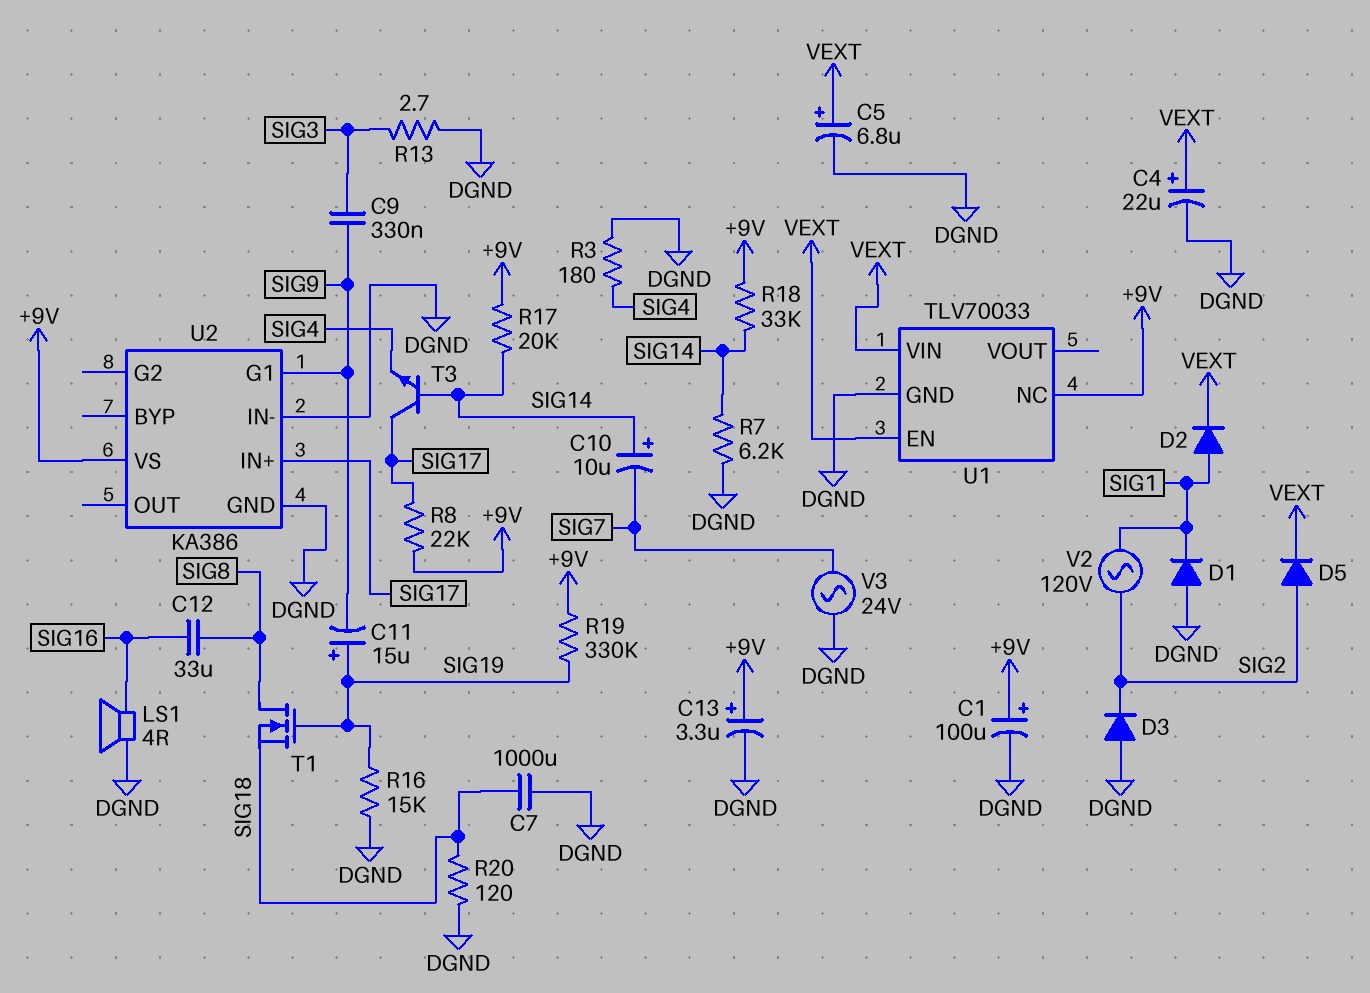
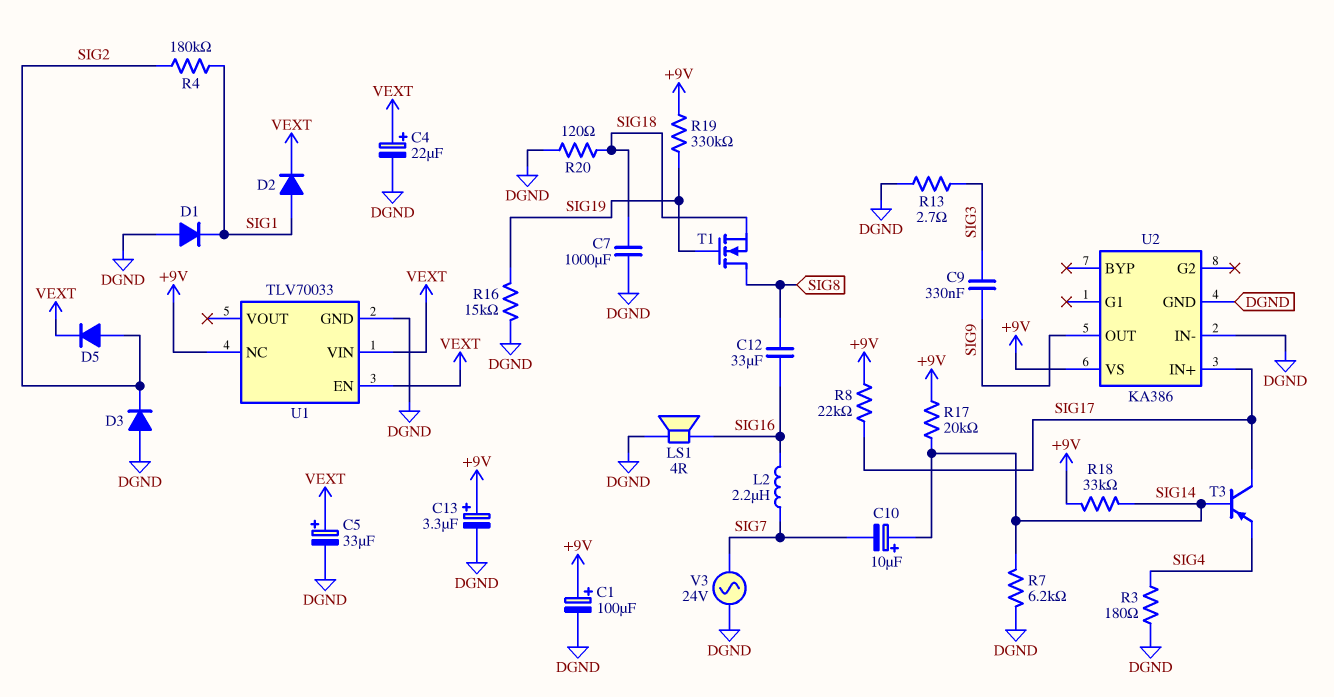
C5: 6.8uF (plus VEXT, minus DGND) -> 33uF (plus VEXT, minus DGND)
C11: 15uF (plus SIG19, minus SIG9) -> none
L2: none -> 2.2uH (SIG7, SIG16)
R4: none -> 180k (SIG1, SIG2)
T3: NPN (B SIG14, C SIG17, E SIG4) -> PNP (B SIG14, C SIG17, E SIG4)
U2 pin G1: SIG9 -> none
U2 pin OUT: none -> SIG9
V2: AC 120V (SIG1, SIG2) -> none

